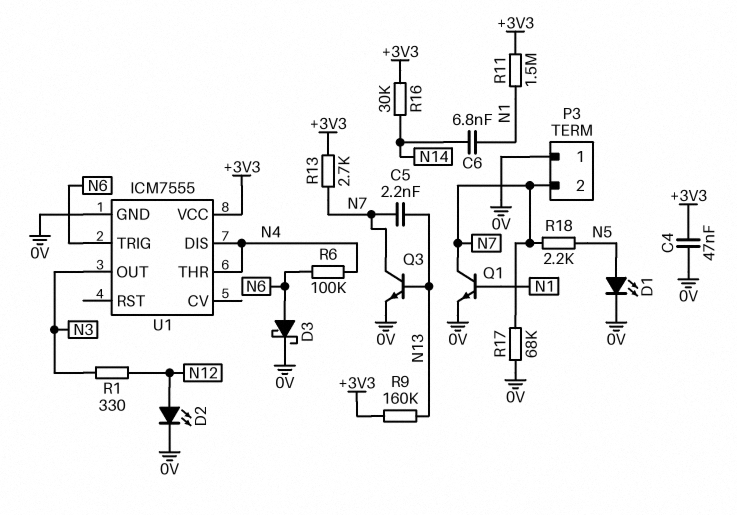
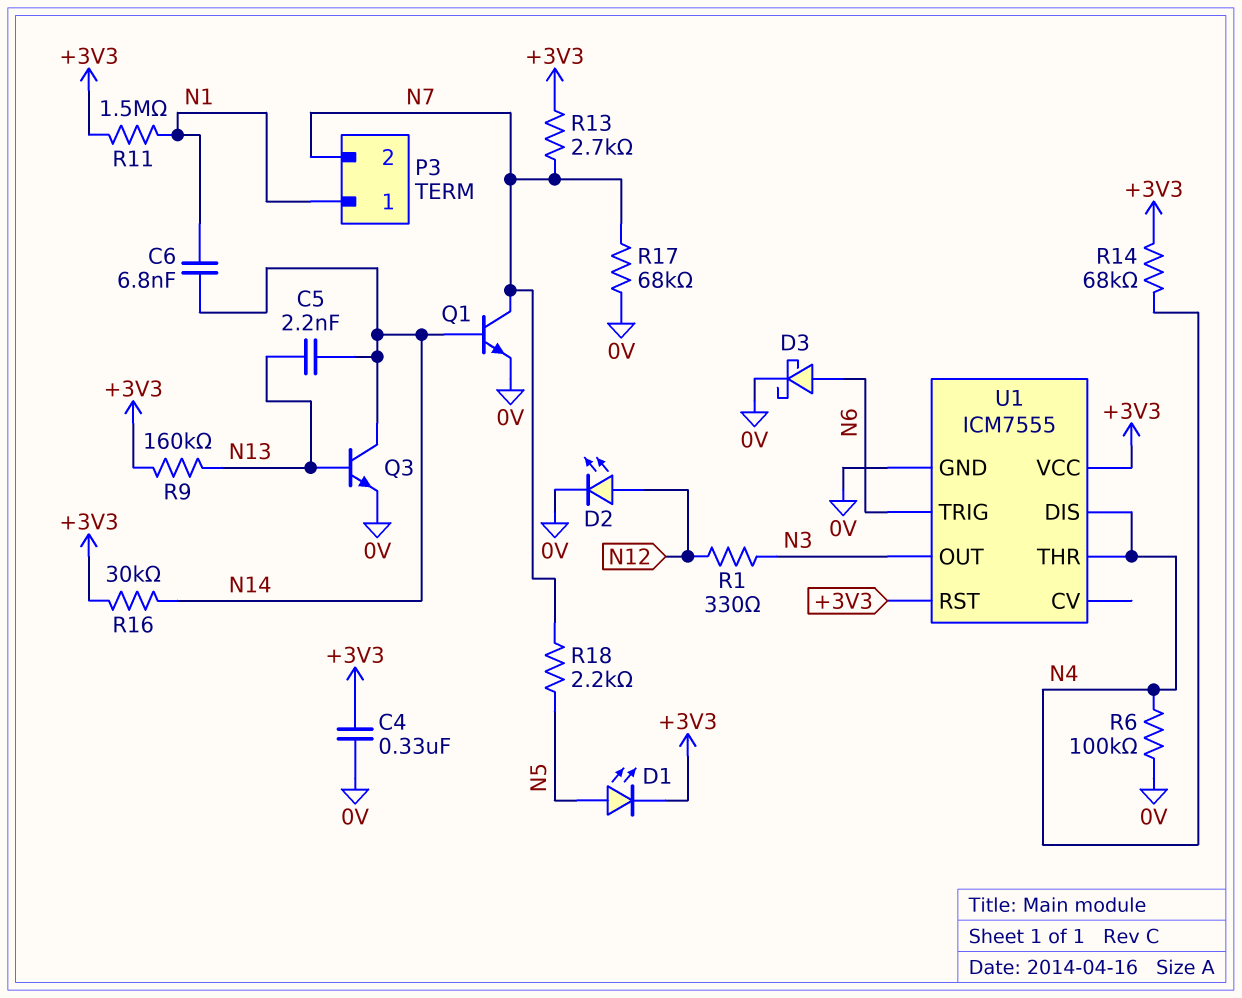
C4: 47nF (+3V3, 0V) -> 330nF (+3V3, 0V)
C5: 2.2nF (N7, N13) -> 2.2nF (N13, N14)
D1: LED (A N5, K 0V) -> LED (A N5, K +3V3)
P3 pin 1: 0V -> N1
Q1: NPN (B N1, C N7, E 0V) -> NPN (B N14, C N7, E 0V)
Q3: NPN (B N13, C N7, E 0V) -> NPN (B N13, C N14, E 0V)
R6: 100k (N4, N6) -> 100k (0V, N4)
R14: none -> 68k (+3V3, N4)
U1 pin RST: none -> +3V3

